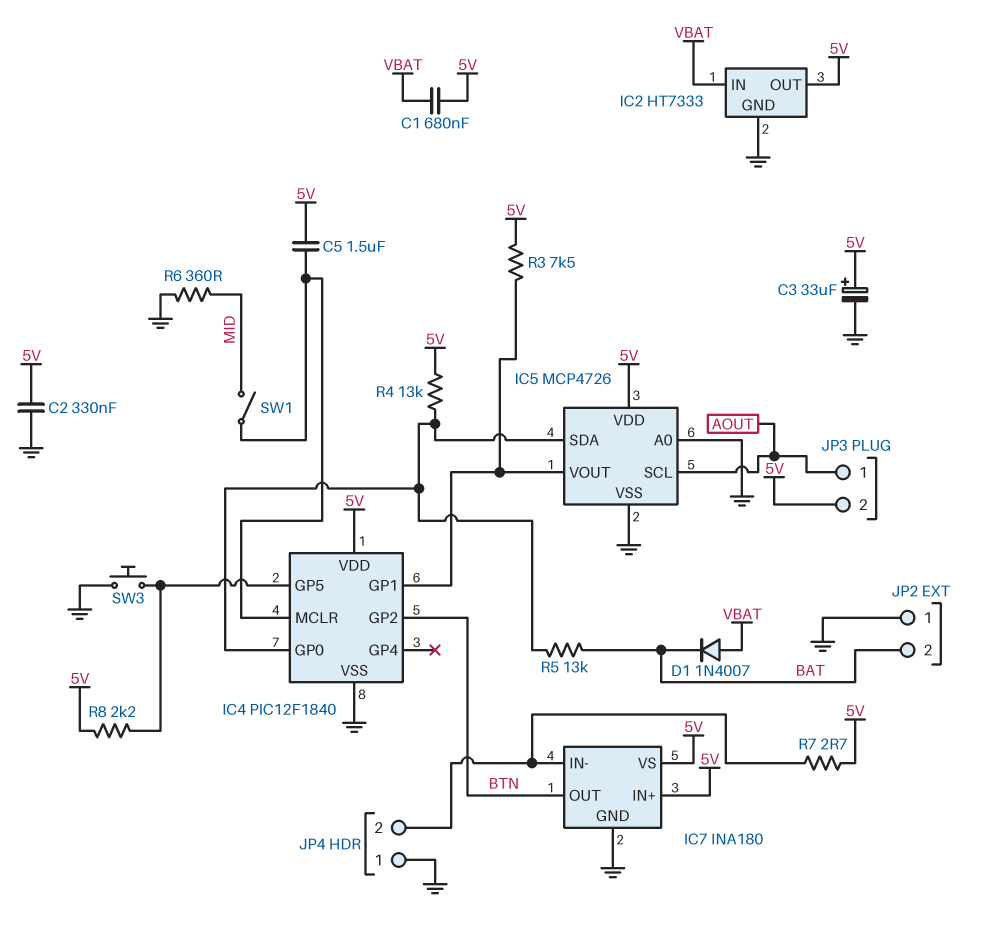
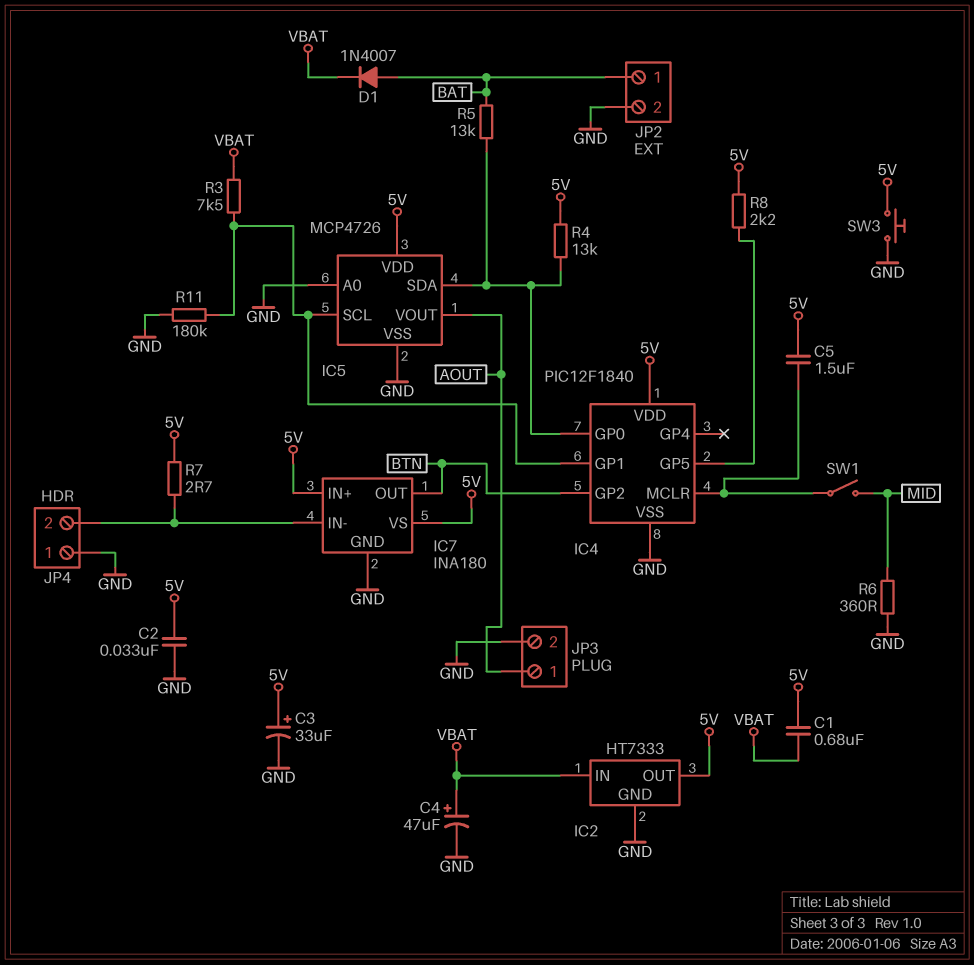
C2: 330nF (5V, GND) -> 33nF (5V, GND)
C4: none -> 47uF (plus VBAT, minus GND)
D1: diode 1N4007 (A VBAT, K BAT) -> diode 1N4007 (A BAT, K VBAT)
IC5 pin SCL: AOUT -> IC4/GP1
IC5 pin VOUT: IC4/GP1 -> AOUT
JP2 pin 1: GND -> BAT
JP2 pin 2: BAT -> GND
JP3 pin 2: 5V -> GND
R3: 7.5k (5V, IC4/GP1) -> 7.5k (IC4/GP1, VBAT)
R11: none -> 180k (GND, IC4/GP1)
SW3: button (GND, IC4/GP5) -> button (5V, GND)

